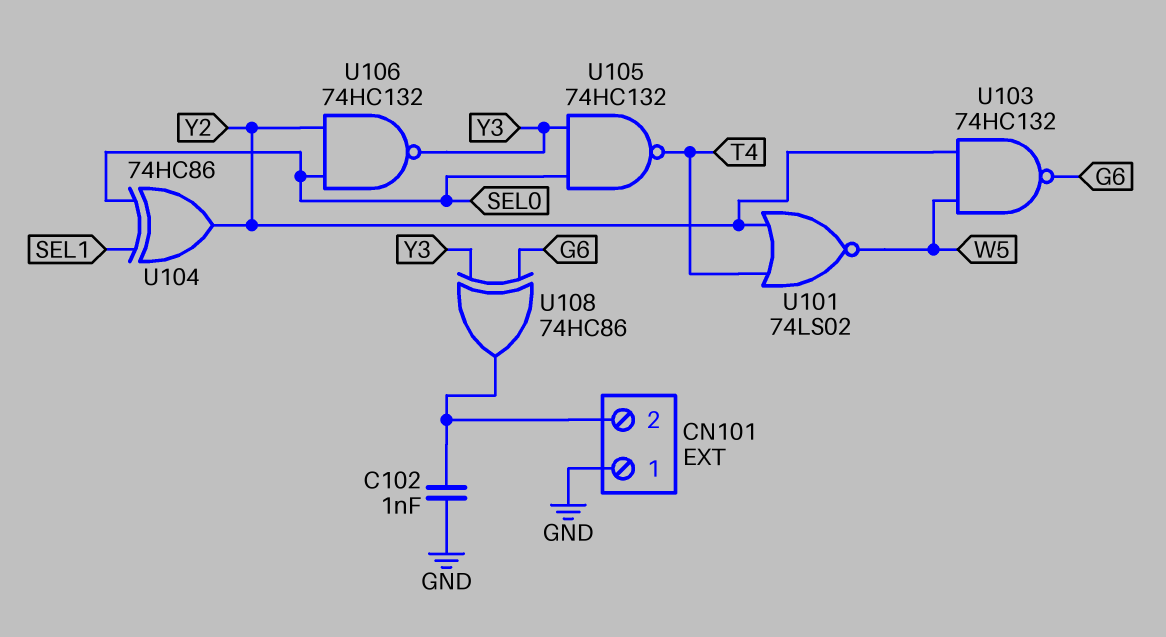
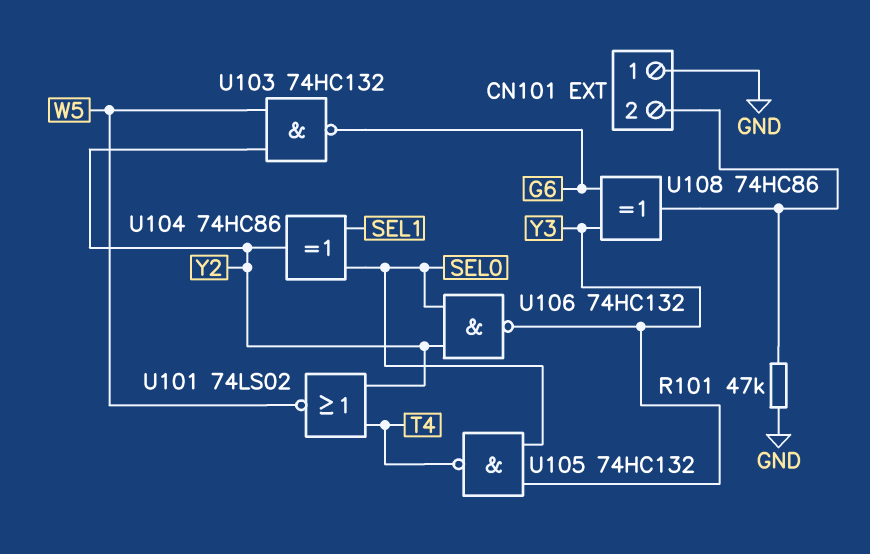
C102: 1nF (CN101/2, GND) -> none
R101: none -> 47k (CN101/2, GND)

